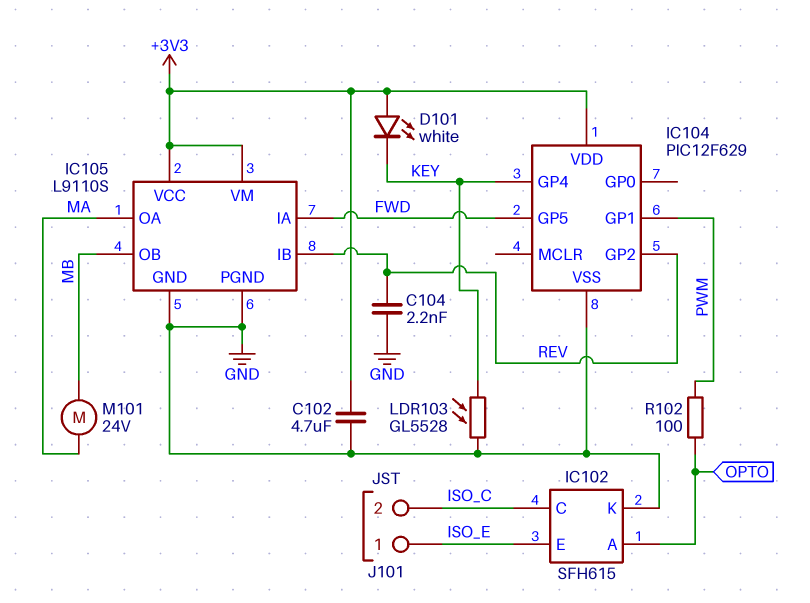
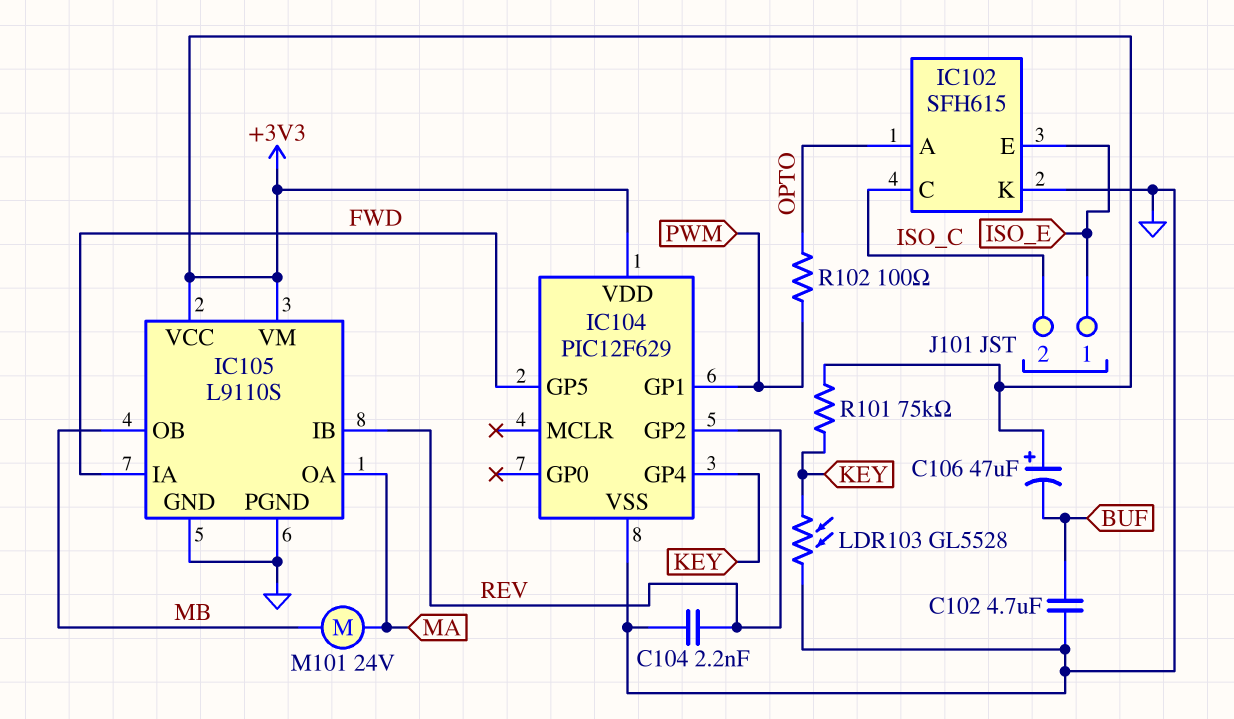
C102: 4.7uF (+3V3, GND) -> 4.7uF (BUF, GND)
C106: none -> 47uF (plus +3V3, minus BUF)
D101: LED white (A +3V3, K KEY) -> none
R101: none -> 75k (+3V3, KEY)

